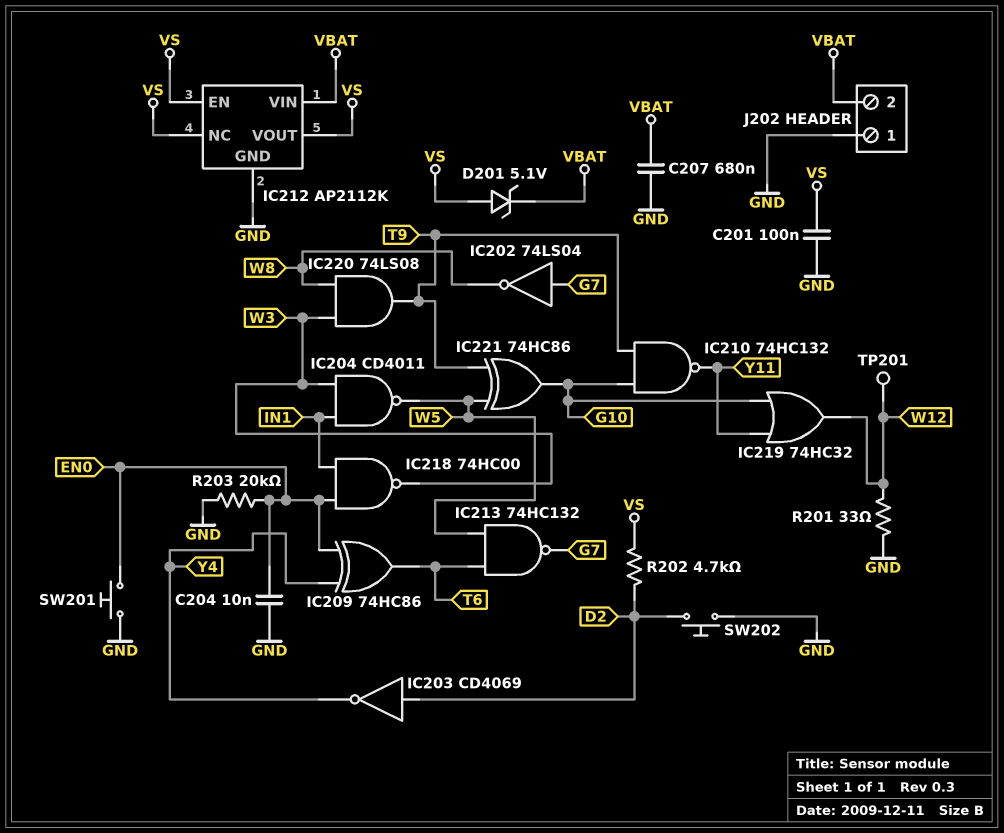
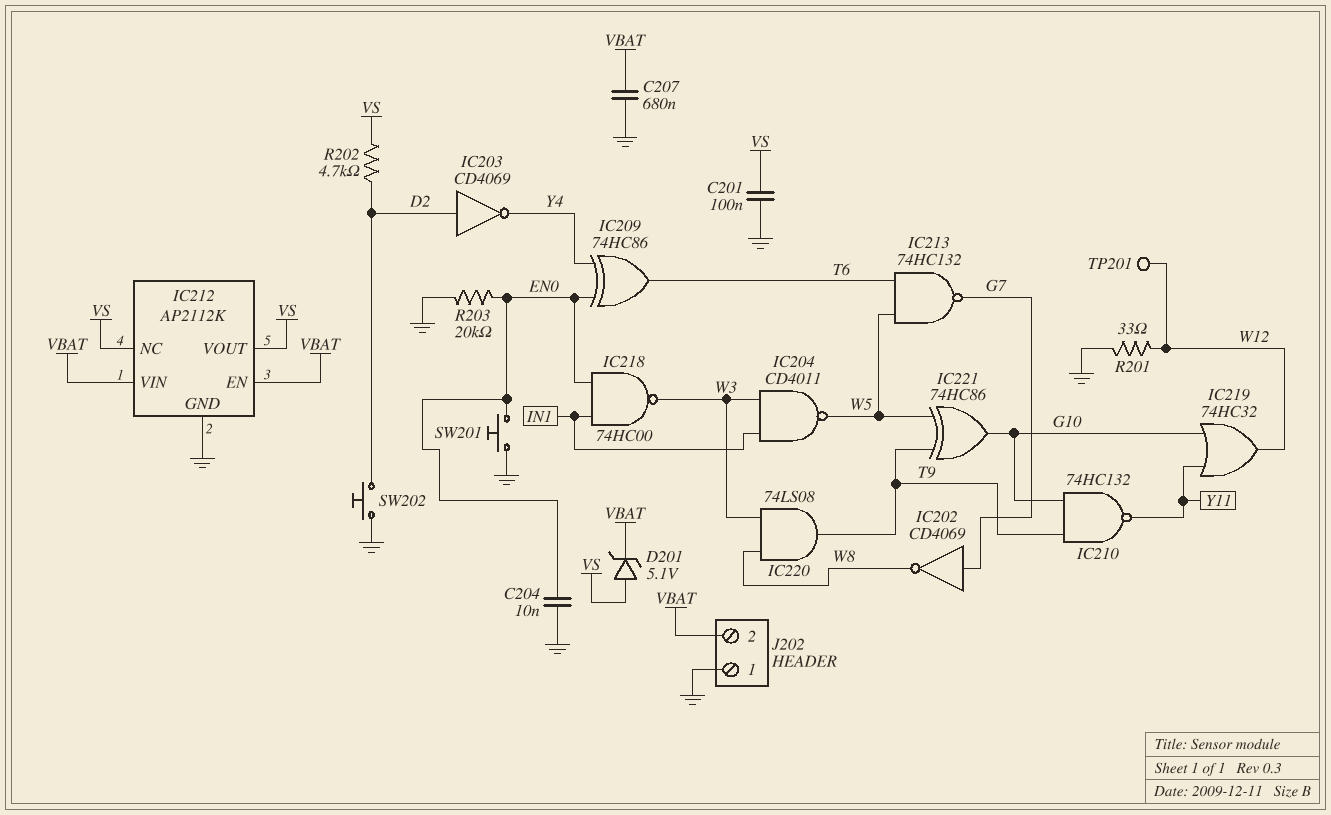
IC202: NOT 74LS04 (in G7, out W8) -> NOT CD4069 (in G7, out W8)
IC212 pin EN: VS -> VBAT

